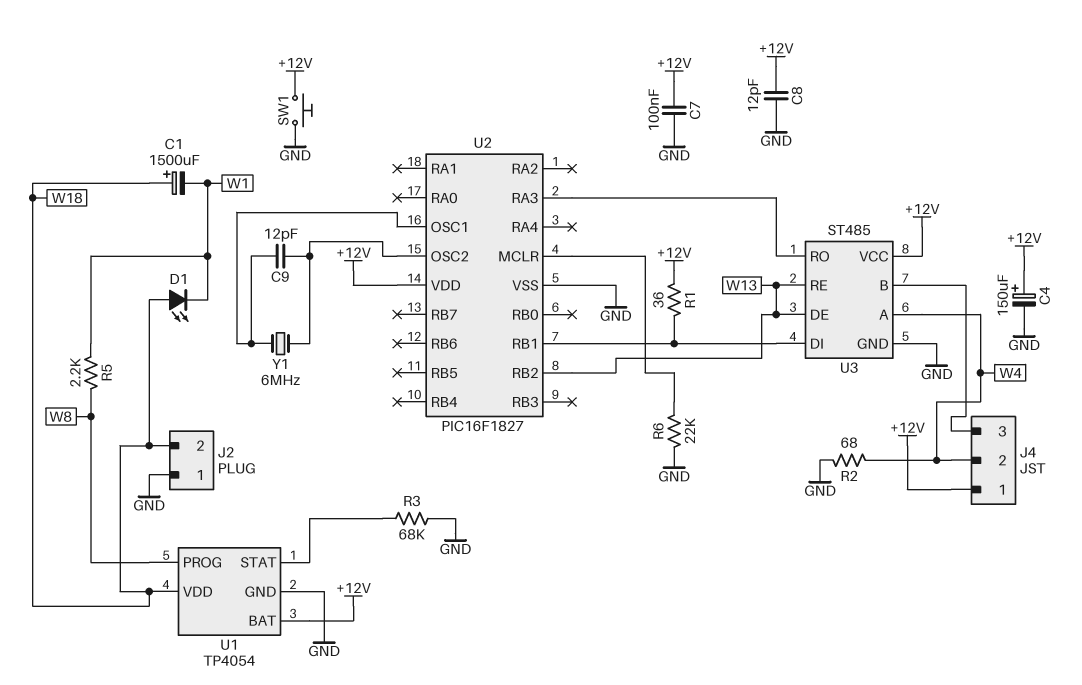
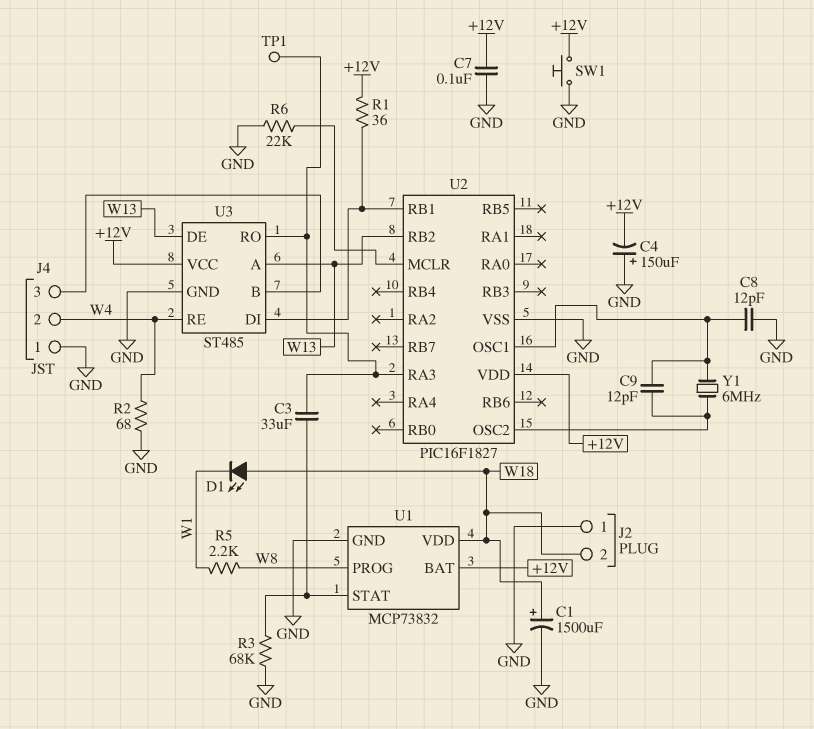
C1: 1500uF (plus W18, minus W1) -> 1500uF (plus W18, minus GND)
C3: none -> 33uF (U1/STAT, U2/RA3)
C4: 150uF (plus +12V, minus GND) -> 150uF (plus GND, minus +12V)
C8: 12pF (+12V, GND) -> 12pF (GND, U2/OSC1)
J4 pin 1: +12V -> GND
TP1: none -> test point (U2/RA3)
U1: TP4054 -> MCP73832
U3 pin A: W4 -> W13
U3 pin RE: W13 -> W4

